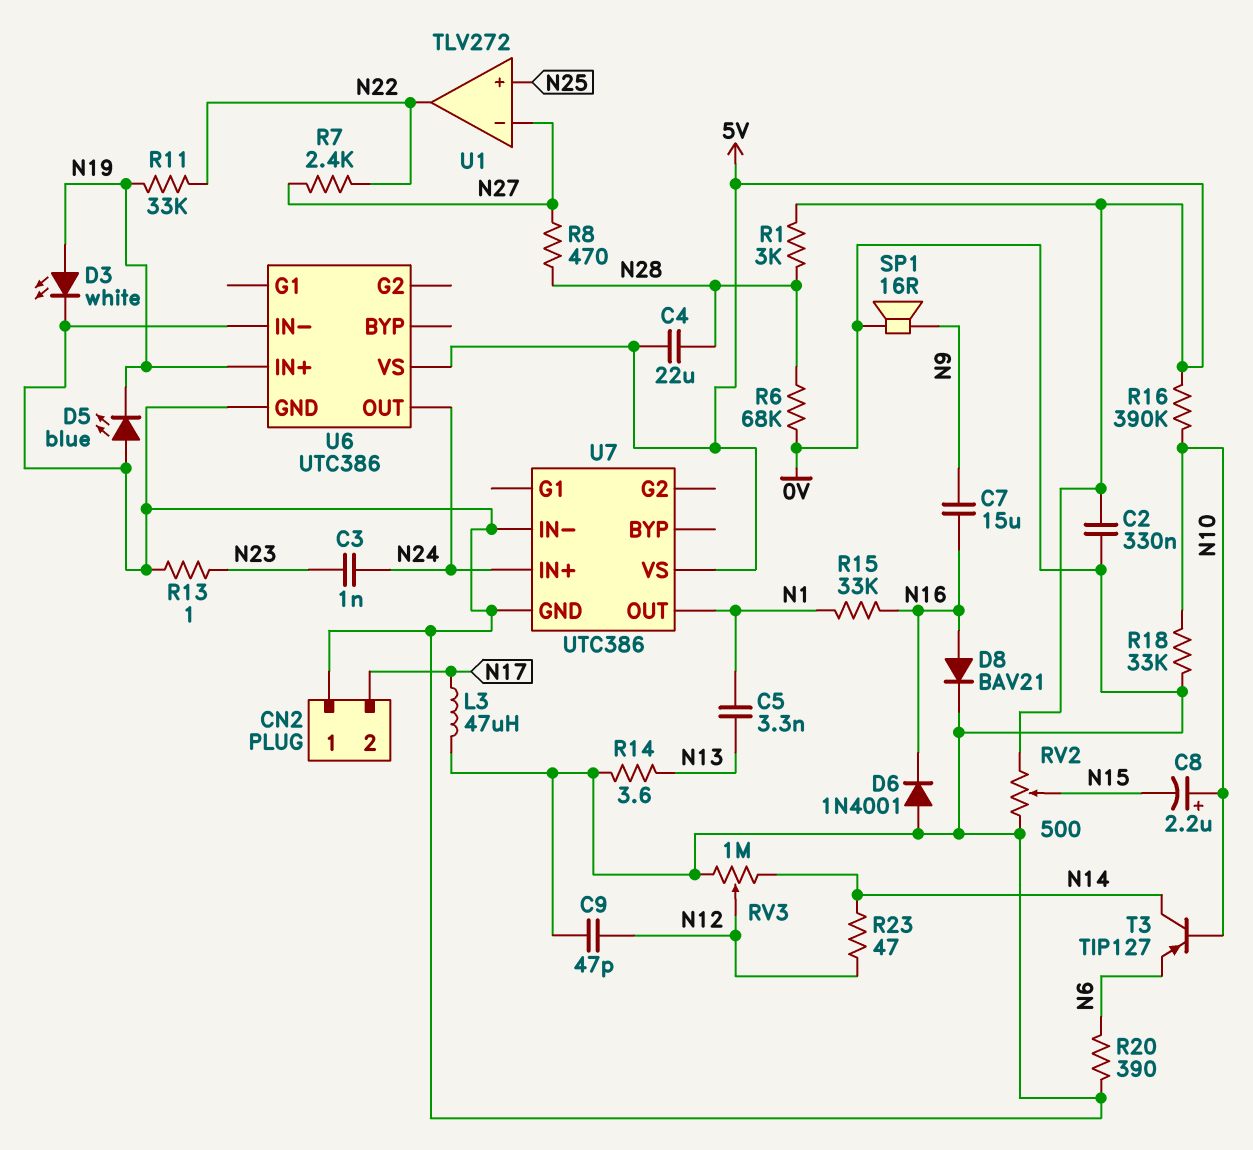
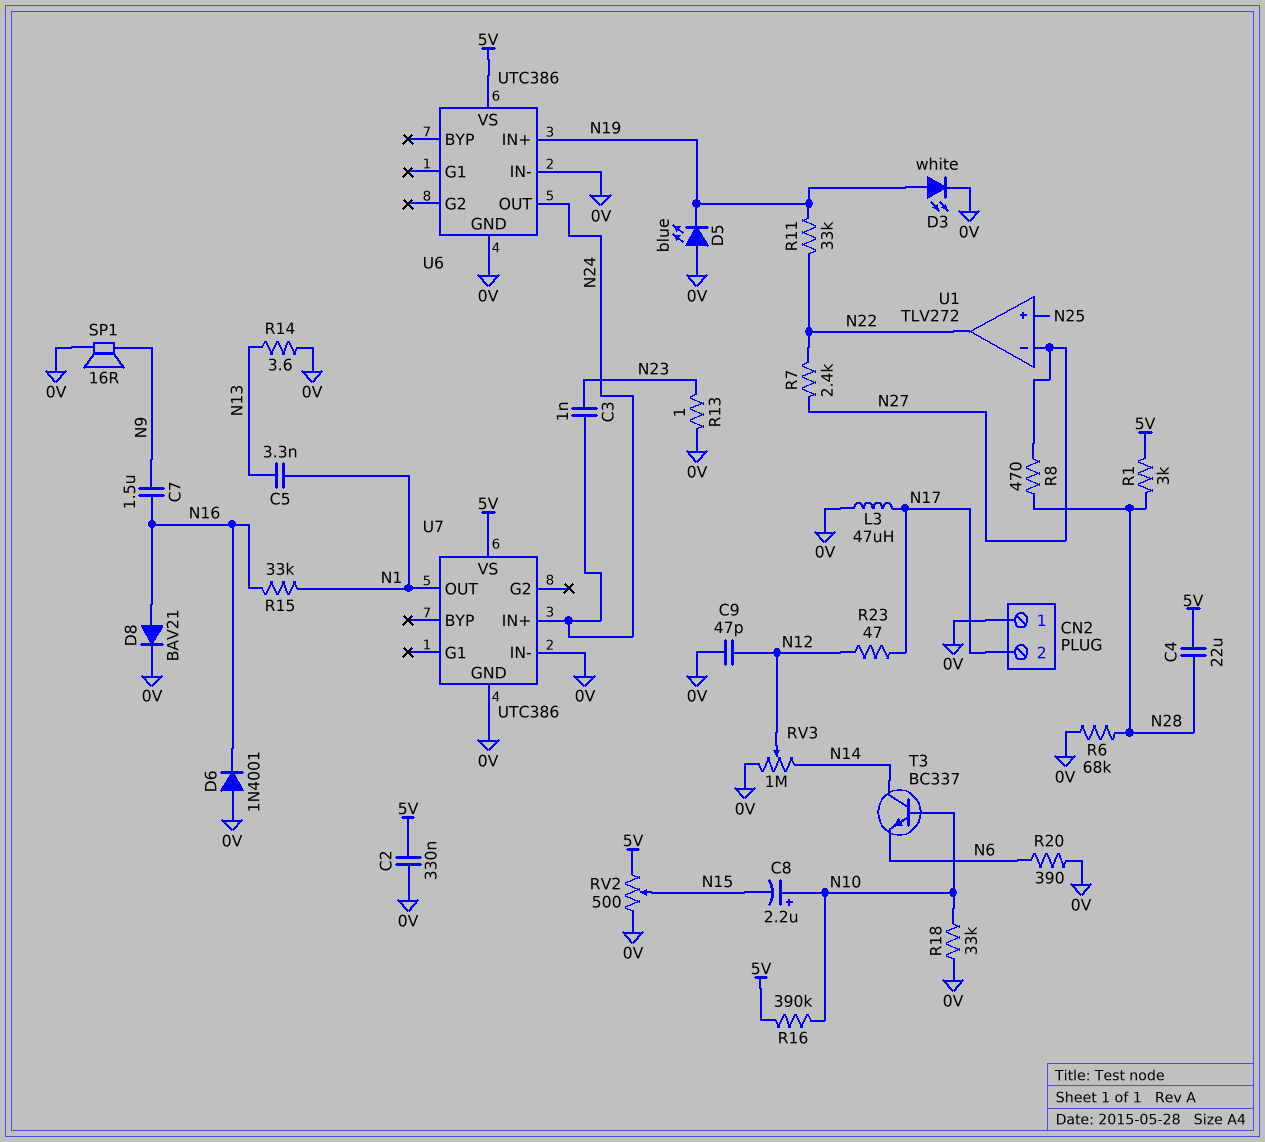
C7: 15uF (N9, N16) -> 1.5uF (N9, N16)
R23: 47 (N12, N14) -> 47 (N12, N17)
T3: PNP TIP127 (B N10, C N14, E N6) -> NPN BC337 (B N10, C N14, E N6)

